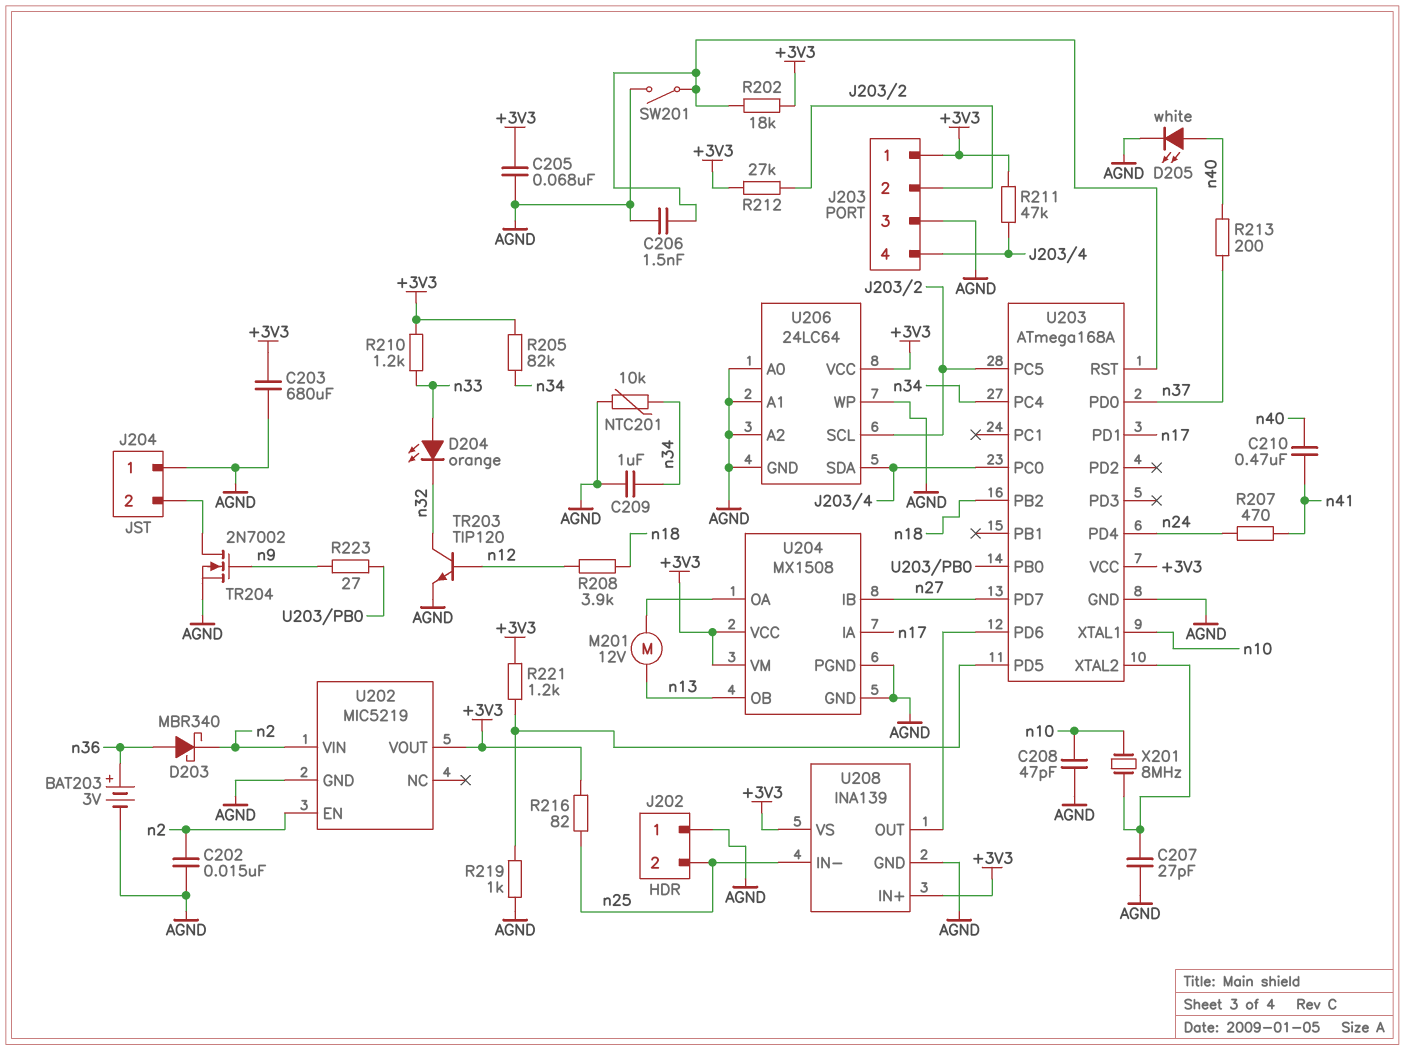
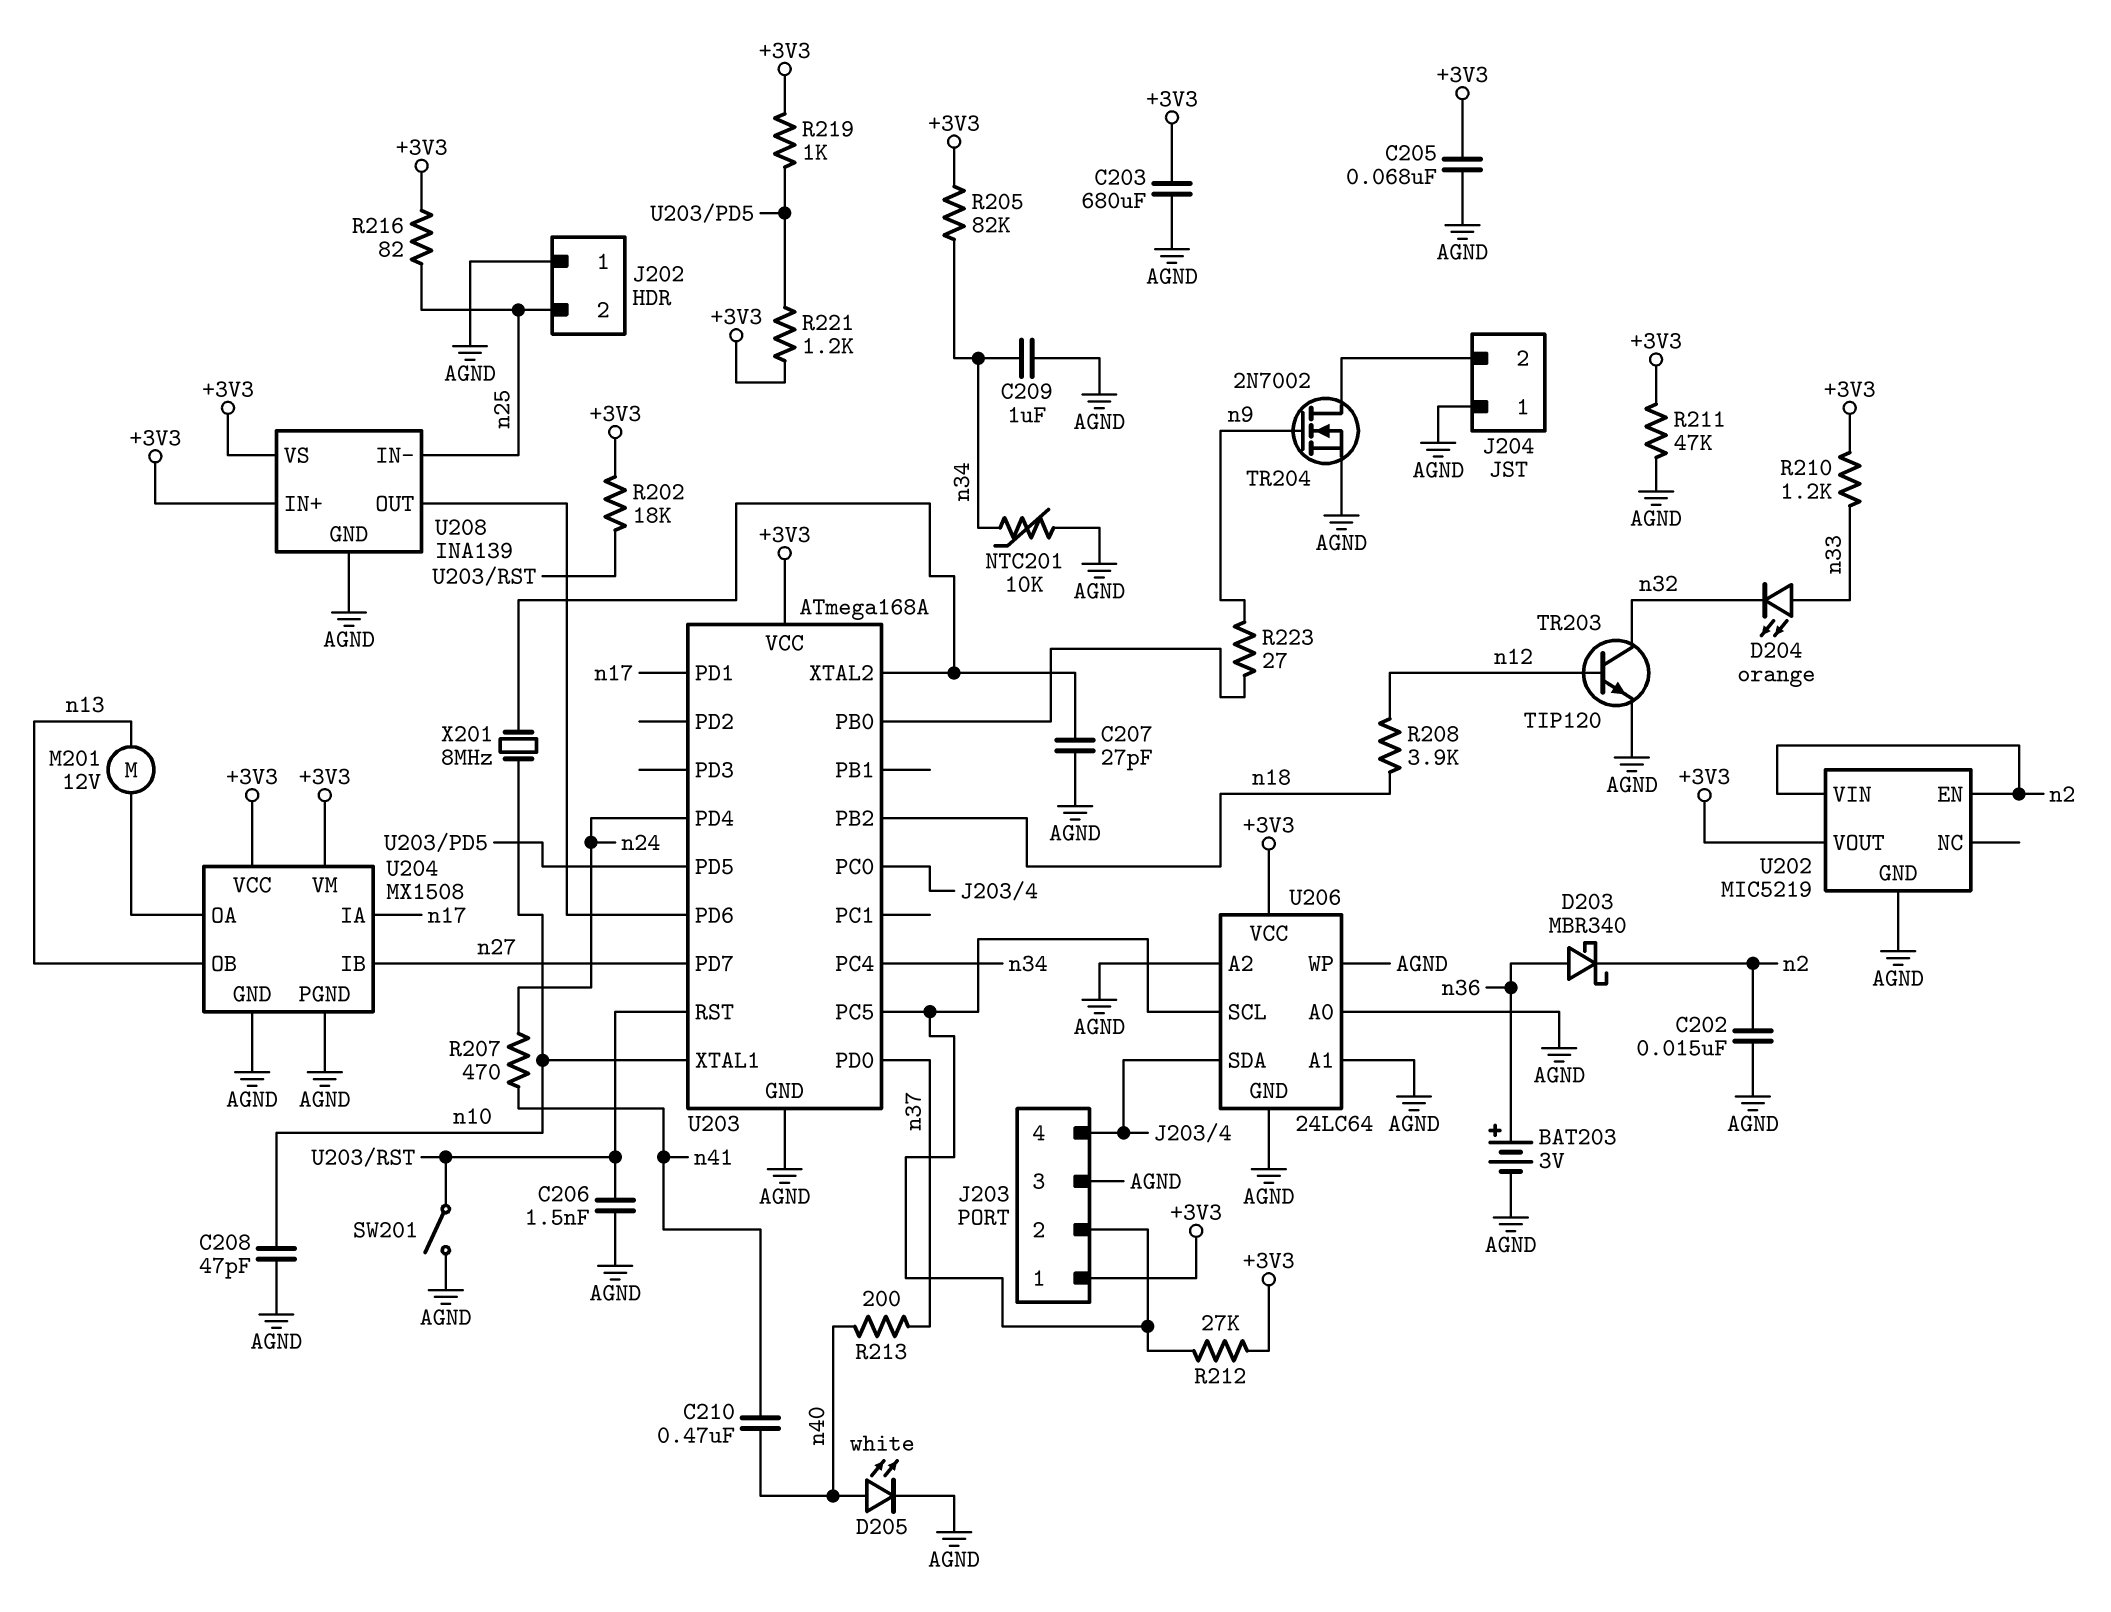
R211: 47k (+3V3, J203/4) -> 47k (+3V3, AGND)
R219: 1k (AGND, U203/PD5) -> 1k (+3V3, U203/PD5)

